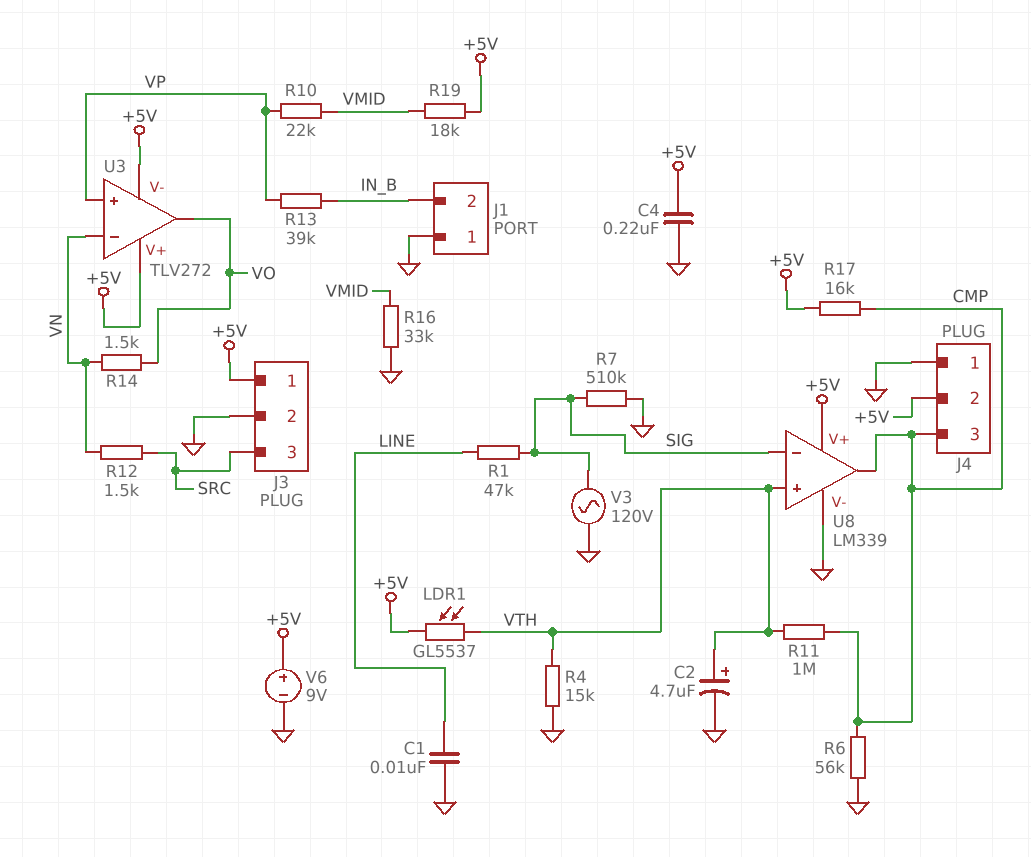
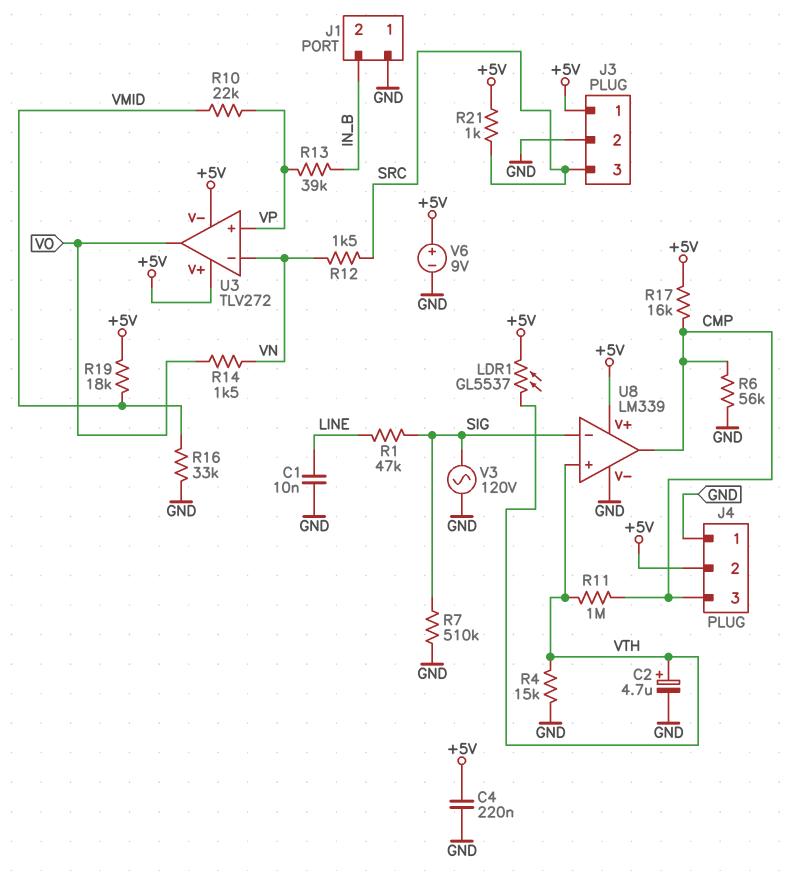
R21: none -> 1k (+5V, SRC)

